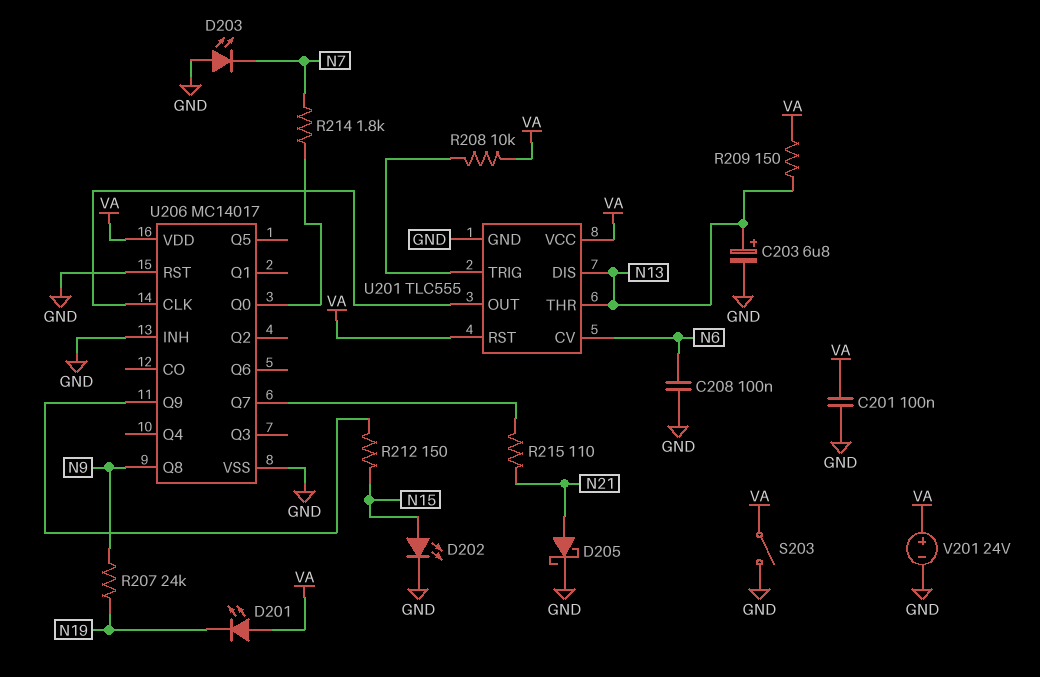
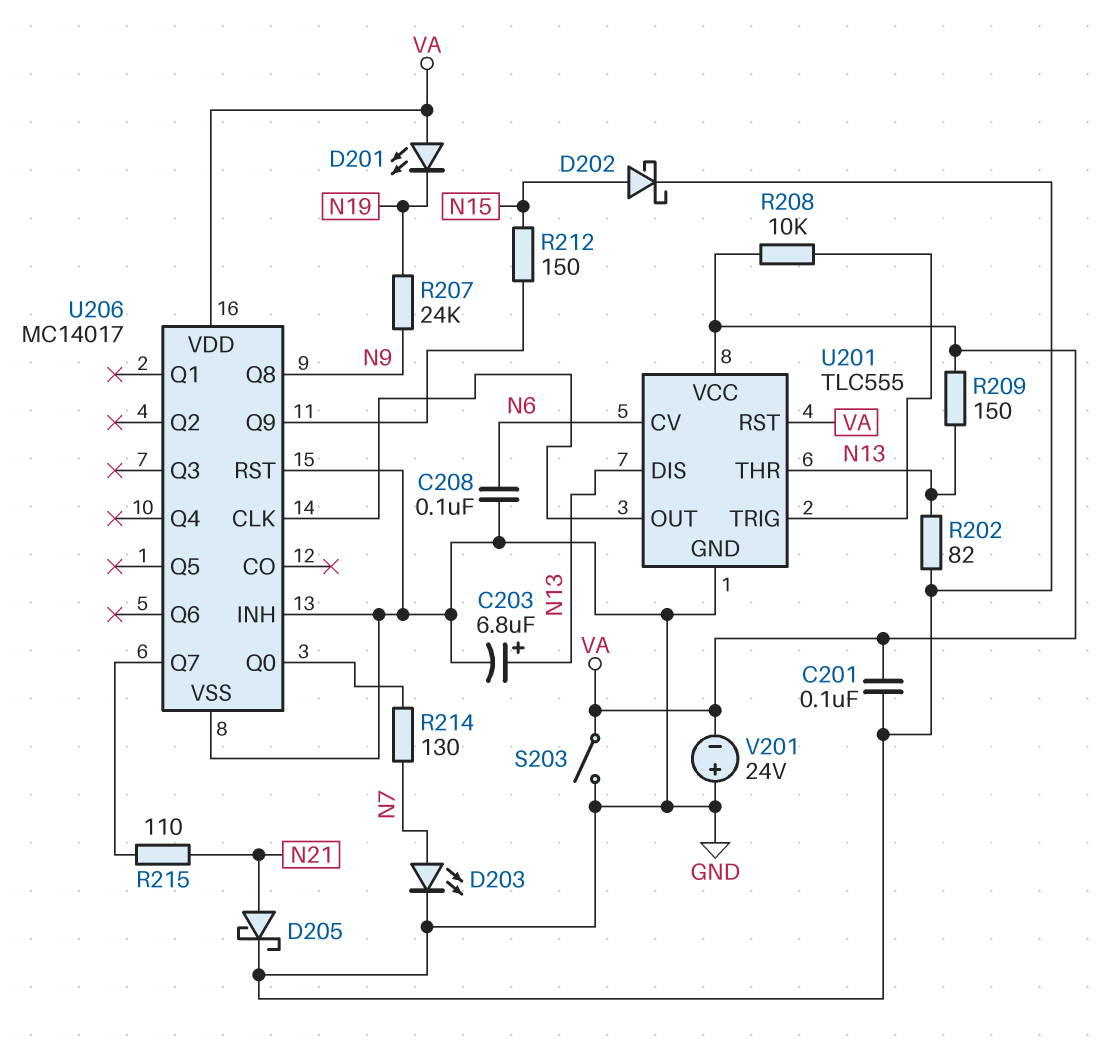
D202: LED (A N15, K GND) -> schottky (A N15, K GND)
D203: LED (A GND, K N7) -> LED (A N7, K GND)
R202: none -> 82 (GND, N13)
R214: 1.8k (N7, U206/Q0) -> 130 (N7, U206/Q0)
V201: 24V (plus VA, minus GND) -> 24V (plus GND, minus VA)

